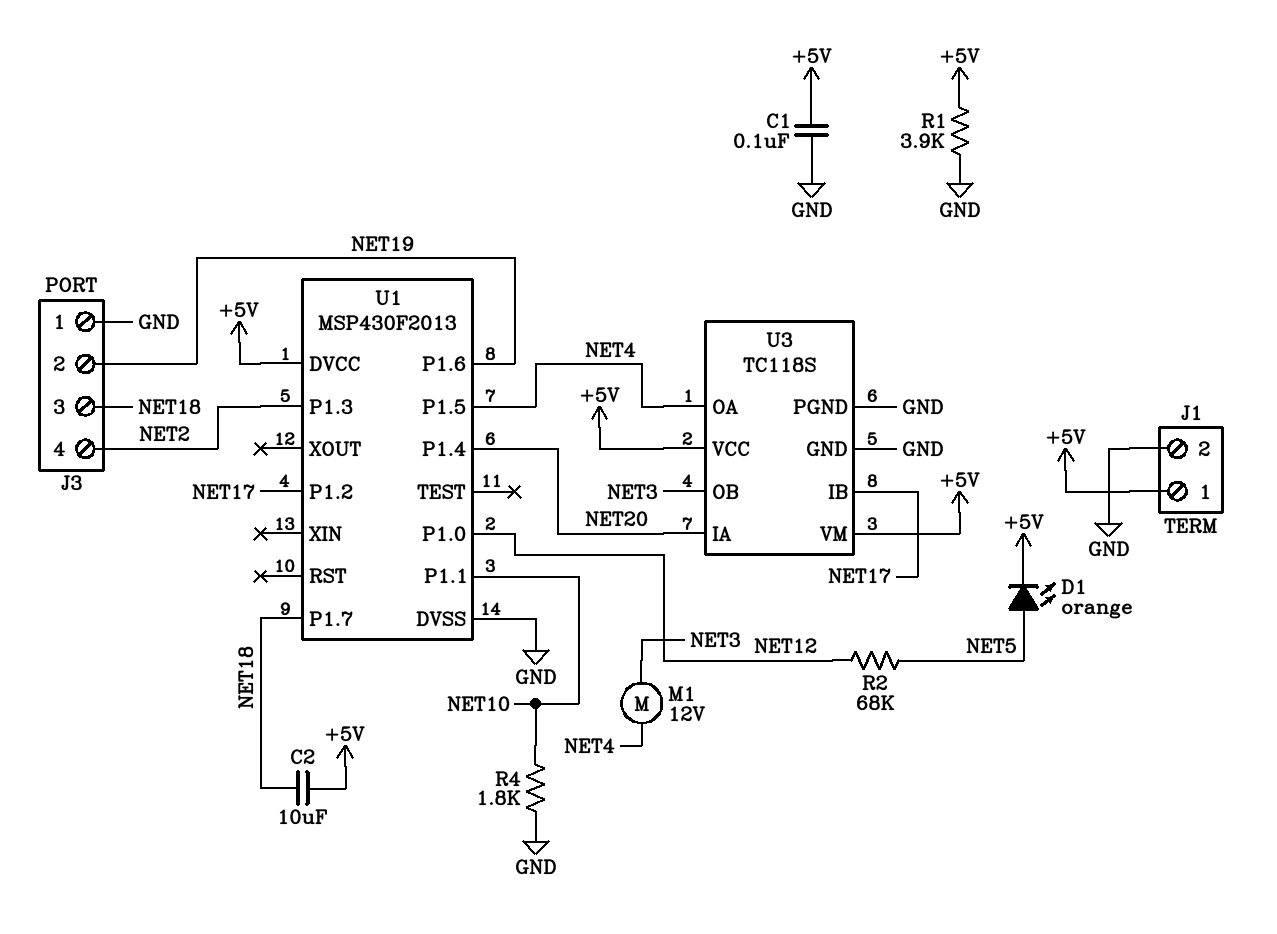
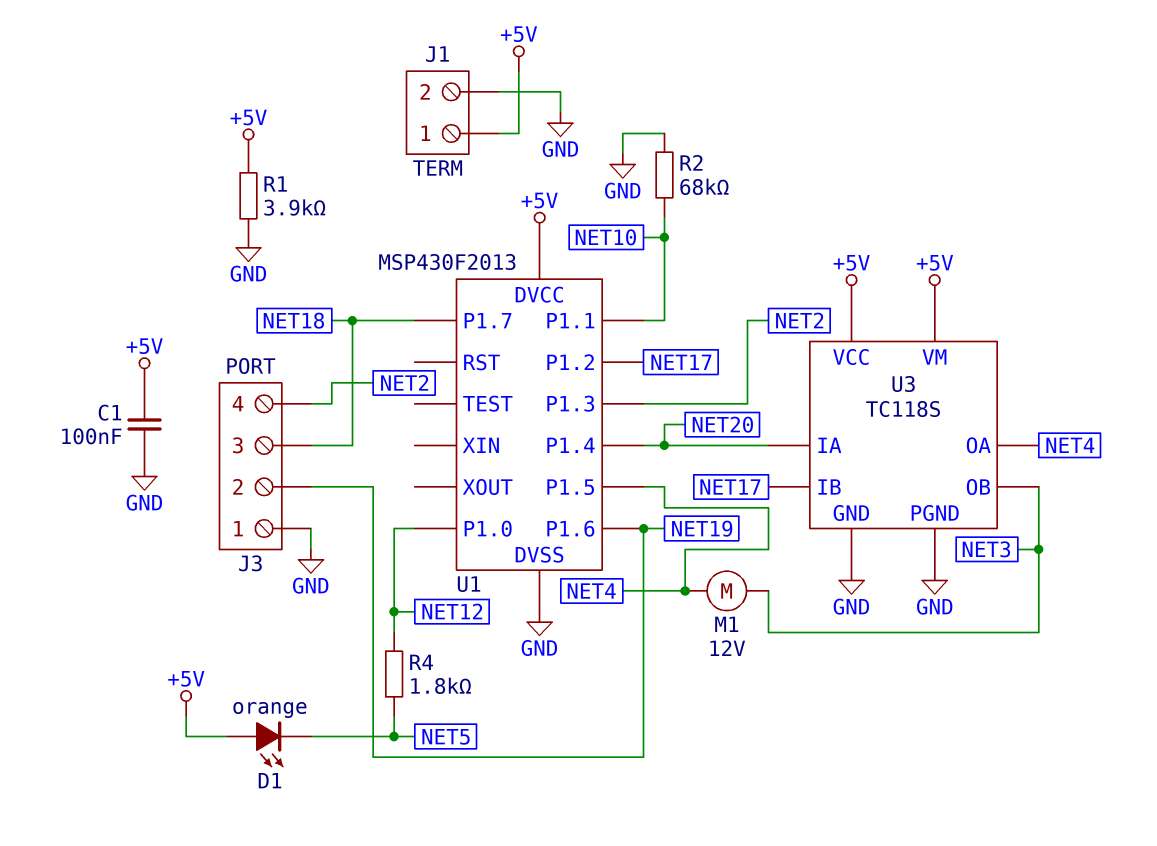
C2: 10uF (+5V, NET18) -> none
D1: LED orange (A NET5, K +5V) -> LED orange (A +5V, K NET5)
R2: 68k (NET5, NET12) -> 68k (GND, NET10)
R4: 1.8k (GND, NET10) -> 1.8k (NET5, NET12)

